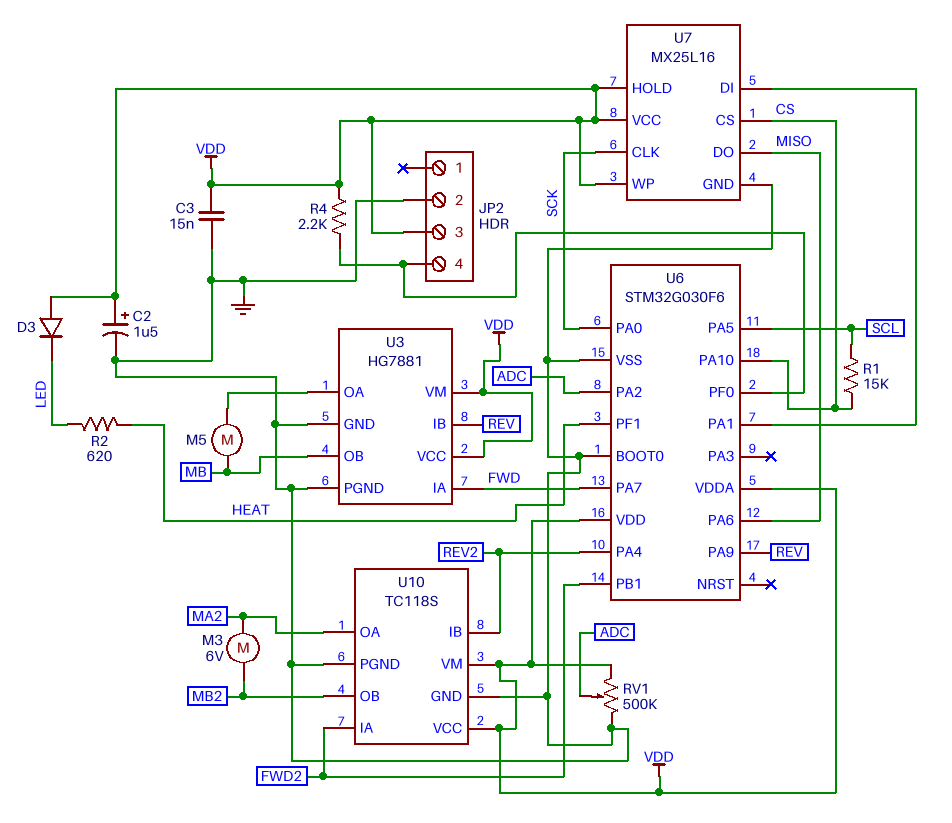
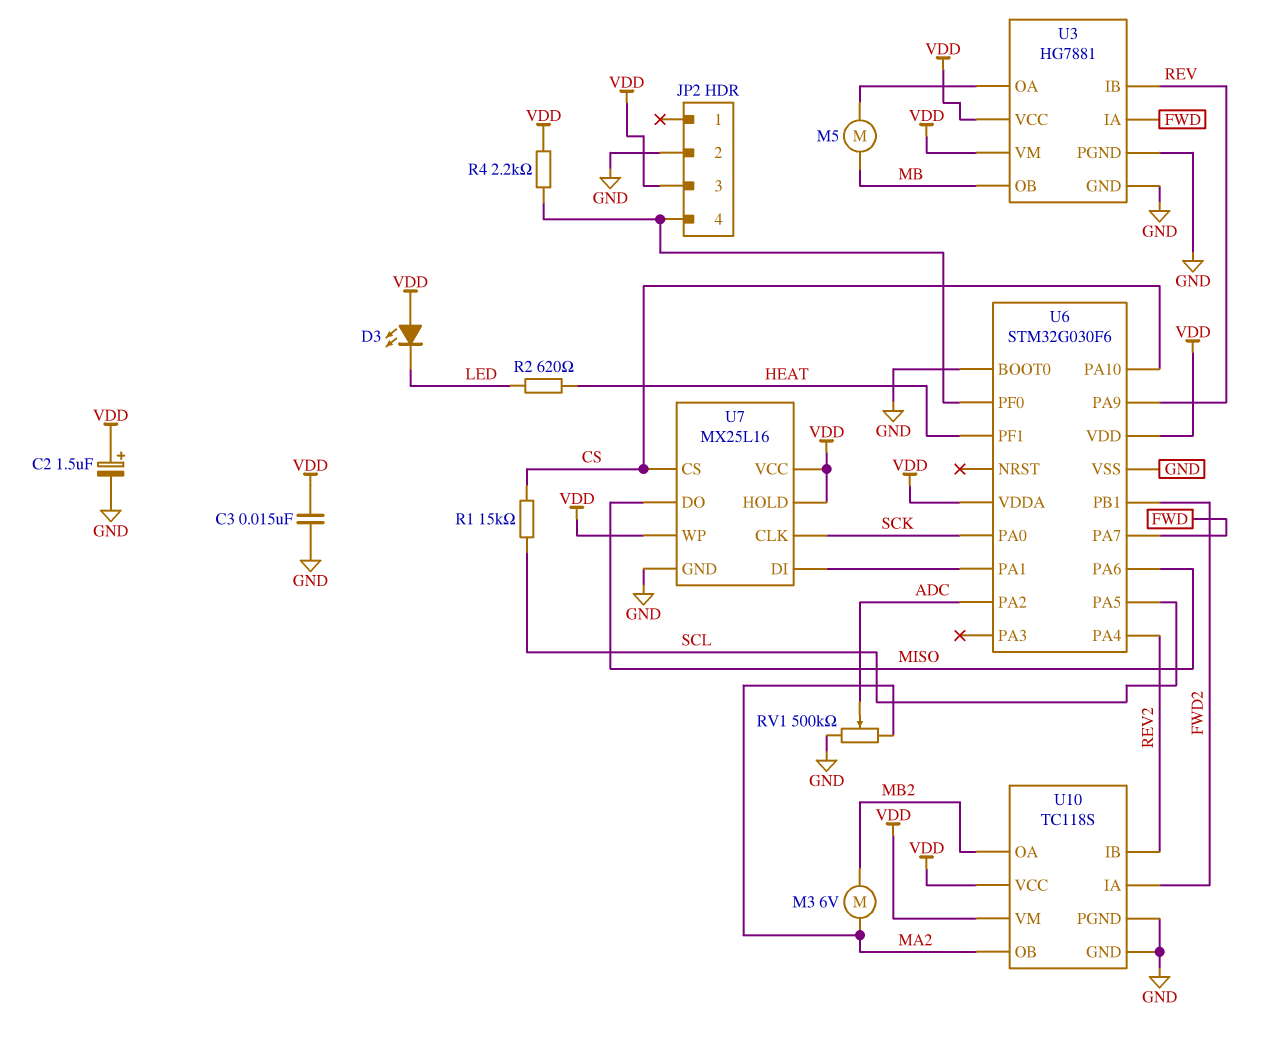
D3: diode (A VDD, K LED) -> LED (A VDD, K LED)
RV1: 500k (GND, VDD, wiper ADC) -> 500k (GND, MA2, wiper ADC)
U10 pin OA: MA2 -> MB2
U10 pin OB: MB2 -> MA2

